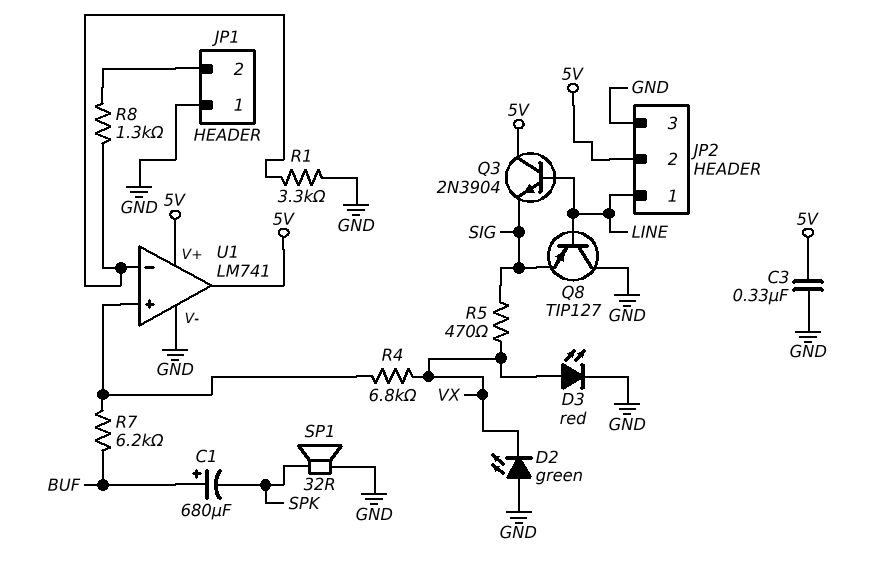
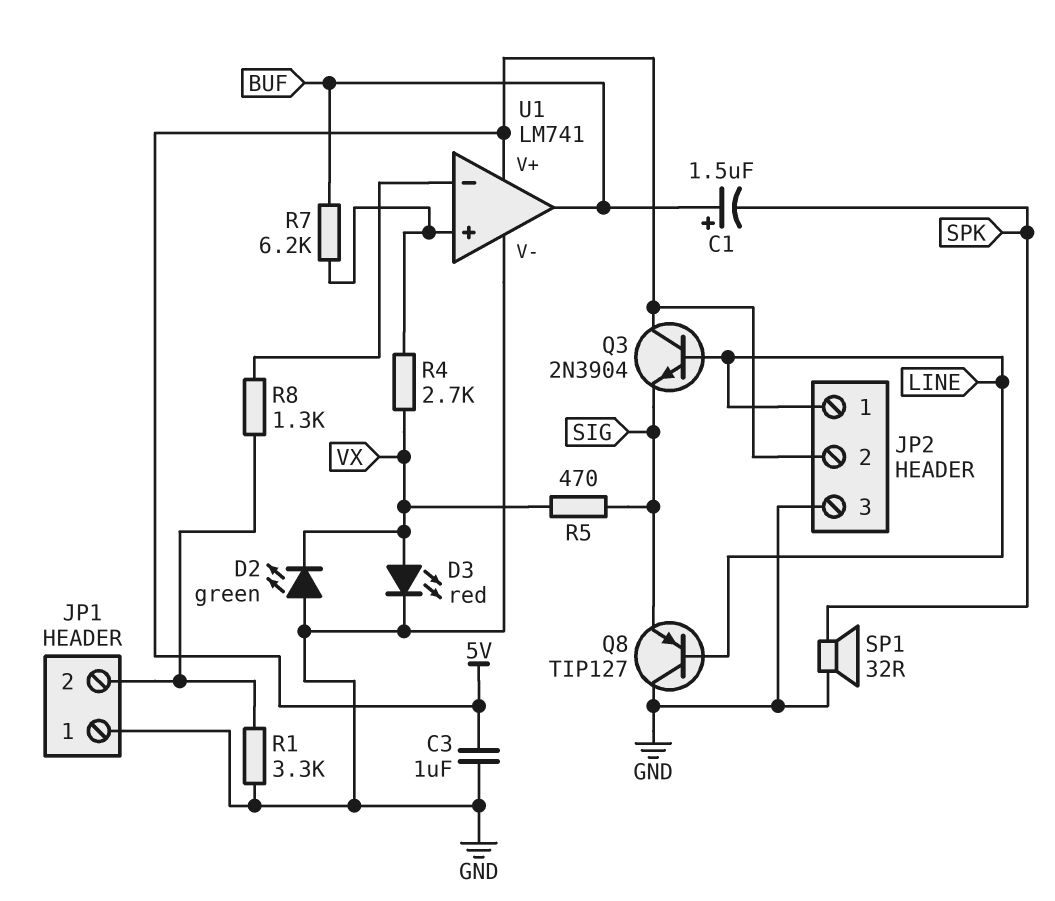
C1: 680uF (plus BUF, minus SPK) -> 1.5uF (plus BUF, minus SPK)
C3: 330nF (5V, GND) -> 1uF (5V, GND)
R1: 3.3k (GND, U1/in-) -> 3.3k (GND, JP1/2)
R4: 6.8k (U1/in+, VX) -> 2.7k (U1/in+, VX)
U1 pin out: 5V -> BUF

